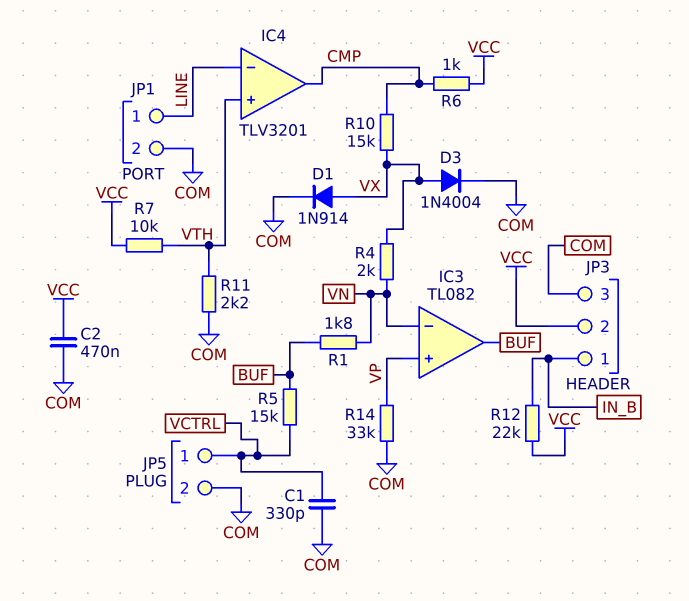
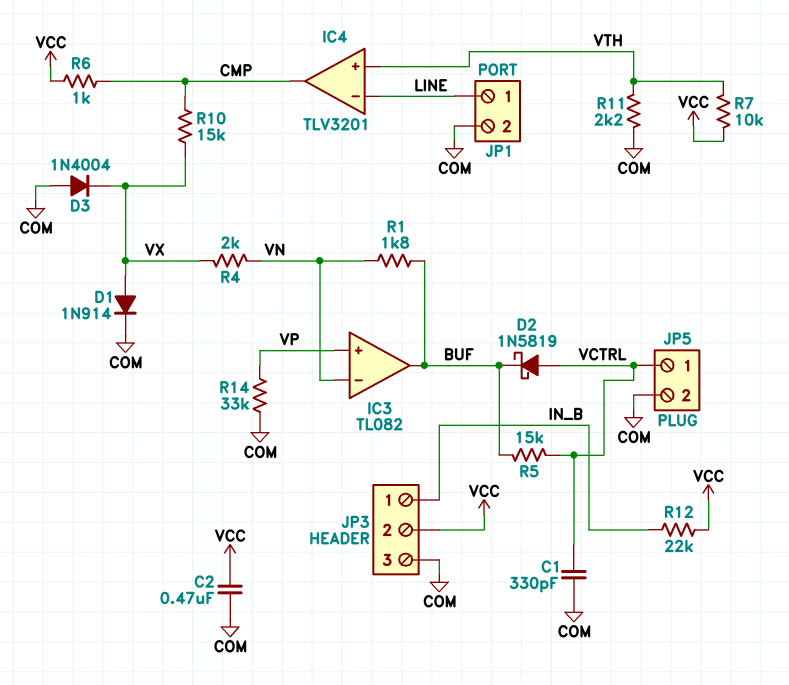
D2: none -> schottky 1N5819 (A VCTRL, K BUF)
D3: diode 1N4004 (A VX, K COM) -> diode 1N4004 (A COM, K VX)

